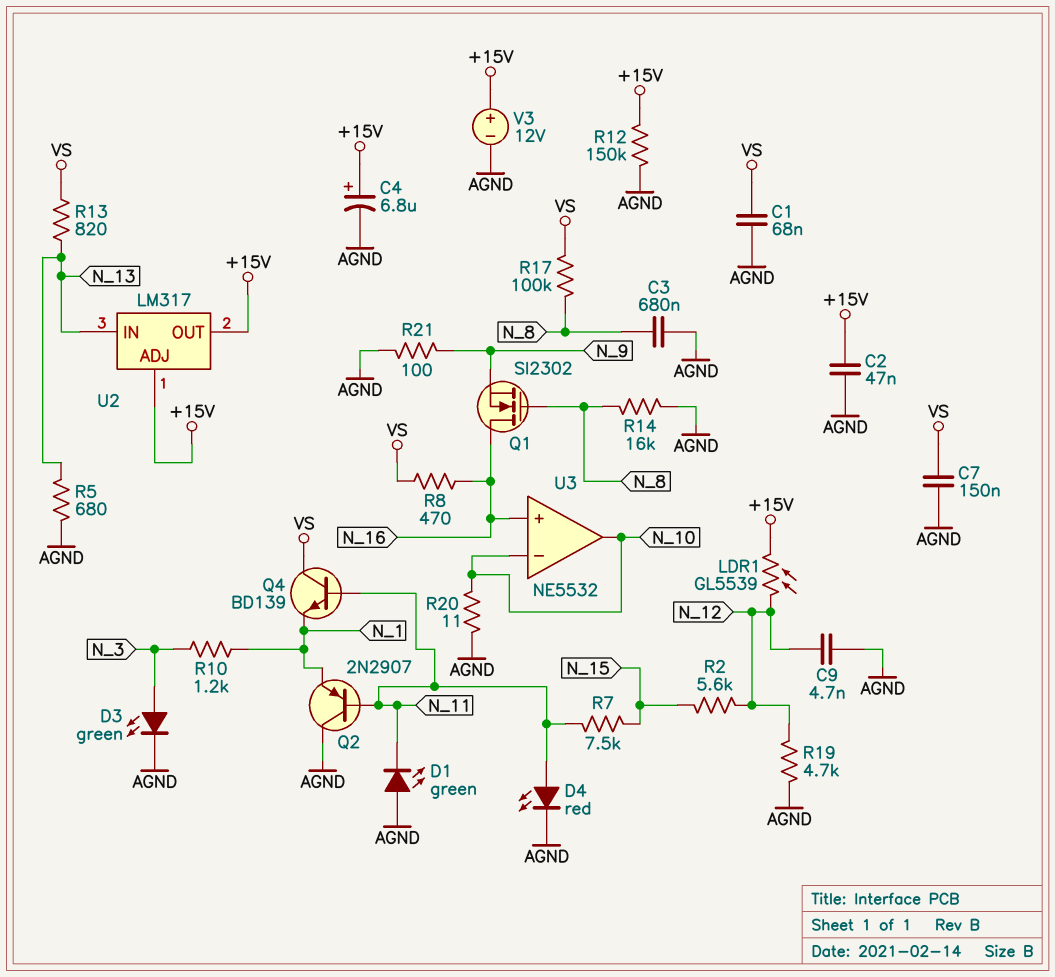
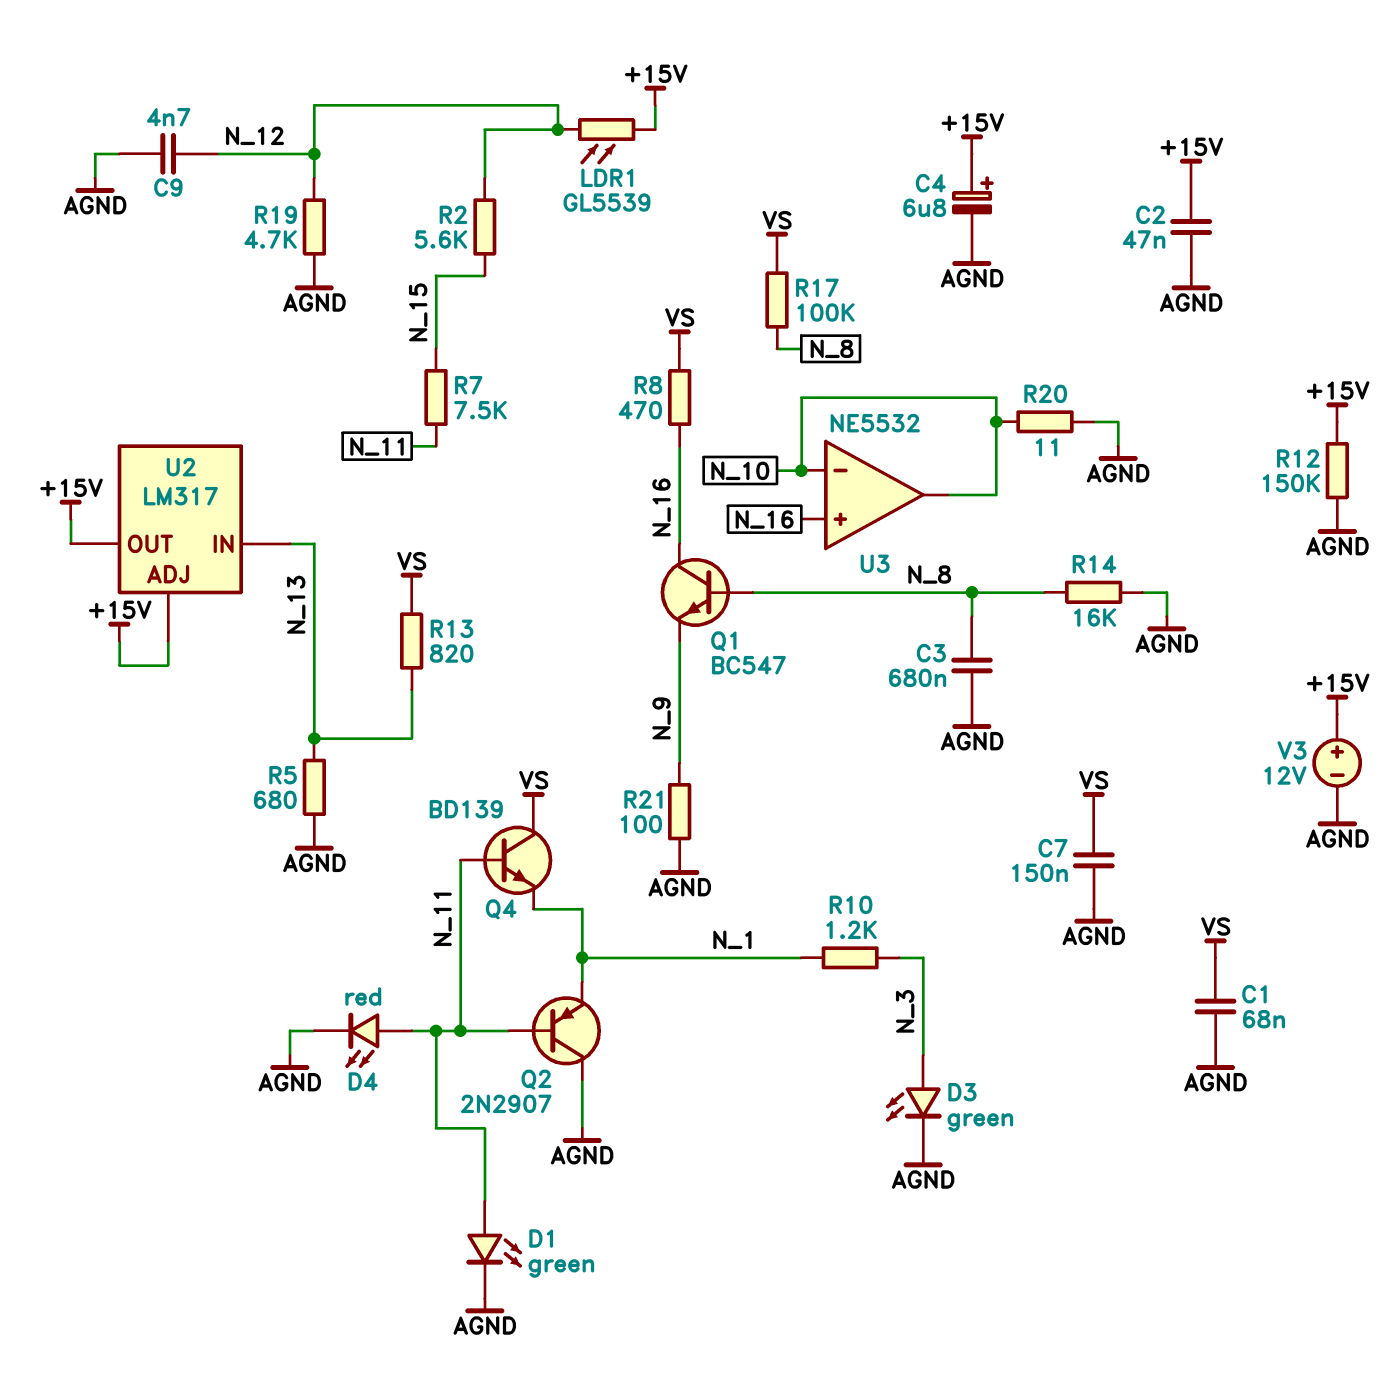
D1: LED green (A AGND, K N_11) -> LED green (A N_11, K AGND)
Q1: NMOS SI2302 (G N_8, D N_16, S N_9) -> NPN BC547 (B N_8, C N_16, E N_9)

